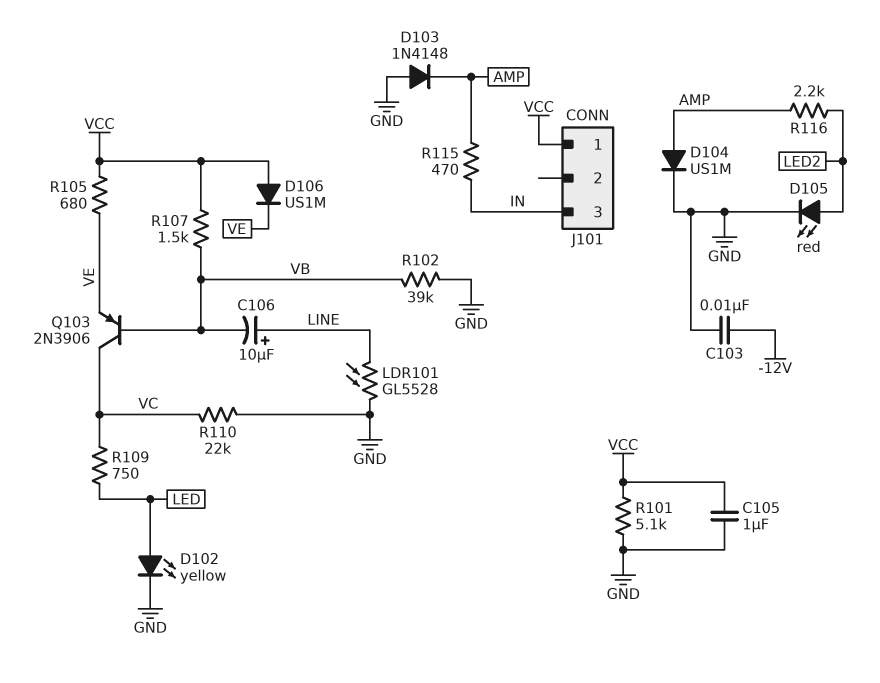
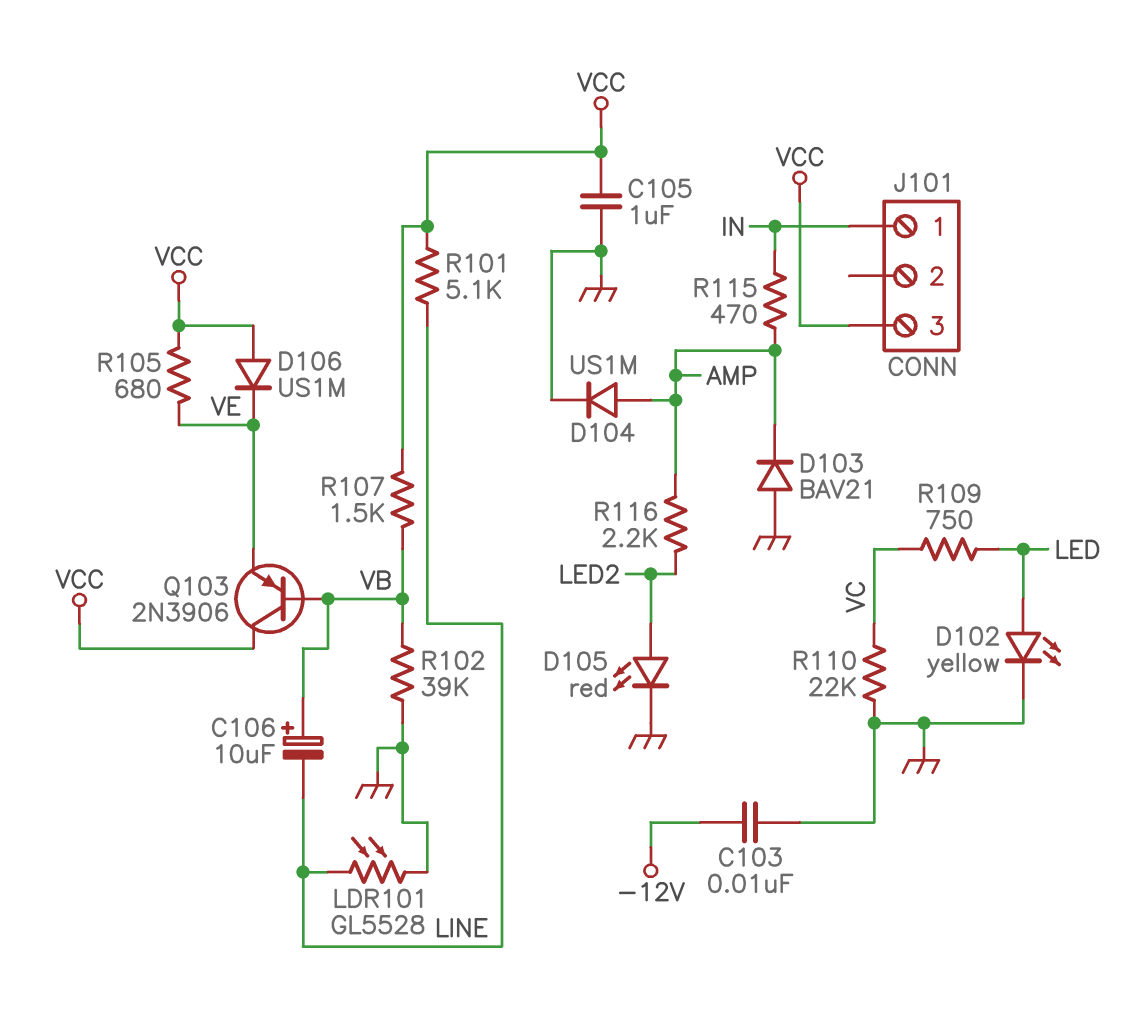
C106: 10uF (plus LINE, minus VB) -> 10uF (plus VB, minus LINE)
D103: diode 1N4148 (A GND, K AMP) -> diode BAV21 (A GND, K AMP)
J101 pin 1: VCC -> IN
J101 pin 3: IN -> VCC
Q103: PNP 2N3906 (B VB, C VC, E VE) -> PNP 2N3906 (B VB, C VCC, E VE)
R101: 5.1k (GND, VCC) -> 5.1k (LINE, VCC)

